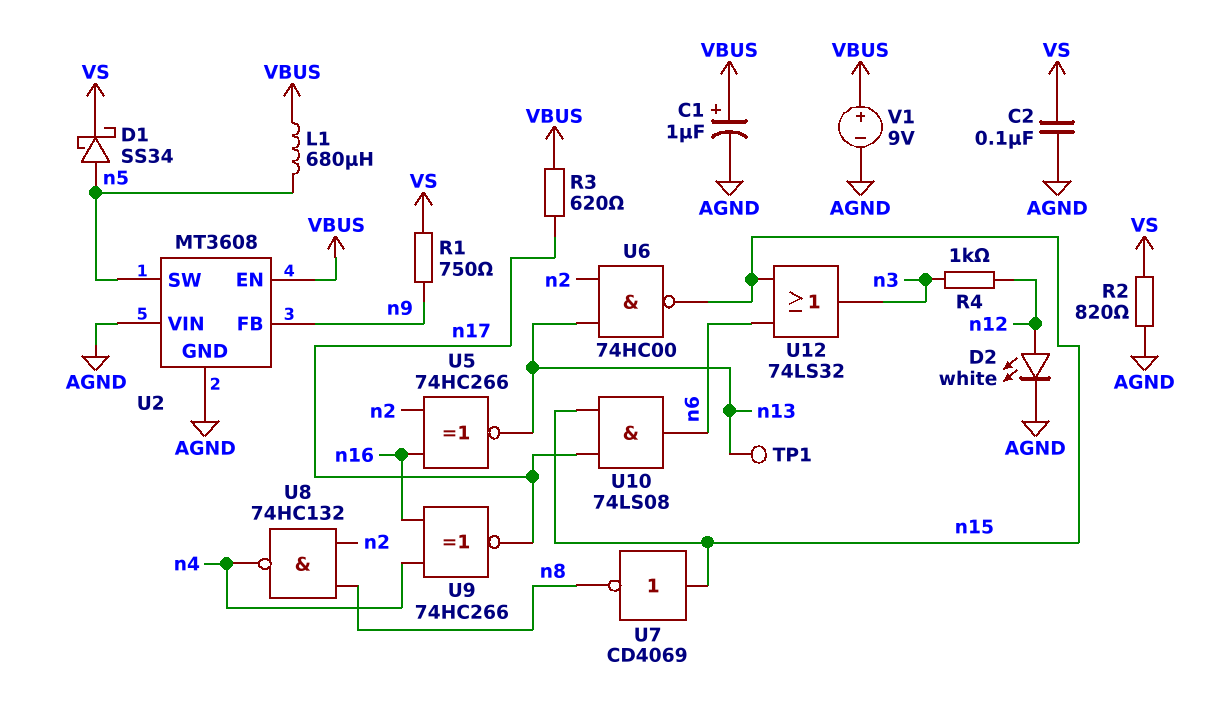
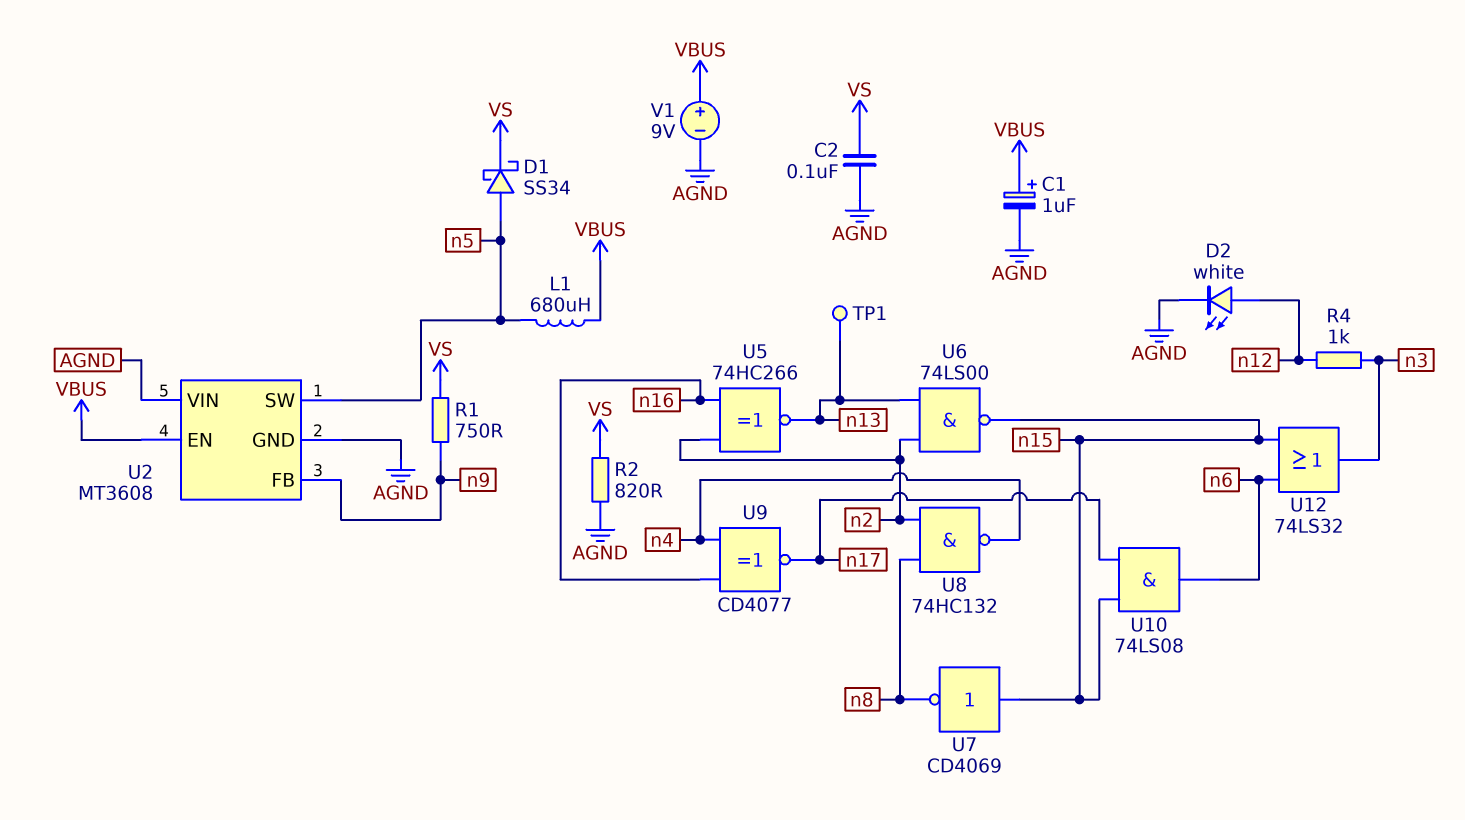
R3: 620 (VBUS, n17) -> none
U6: NAND 74HC00 (in n2, in n13, out n15) -> NAND 74LS00 (in n2, in n13, out n15)
U9: XNOR 74HC266 (in n4, in n16, out n17) -> XNOR CD4077 (in n4, in n16, out n17)

